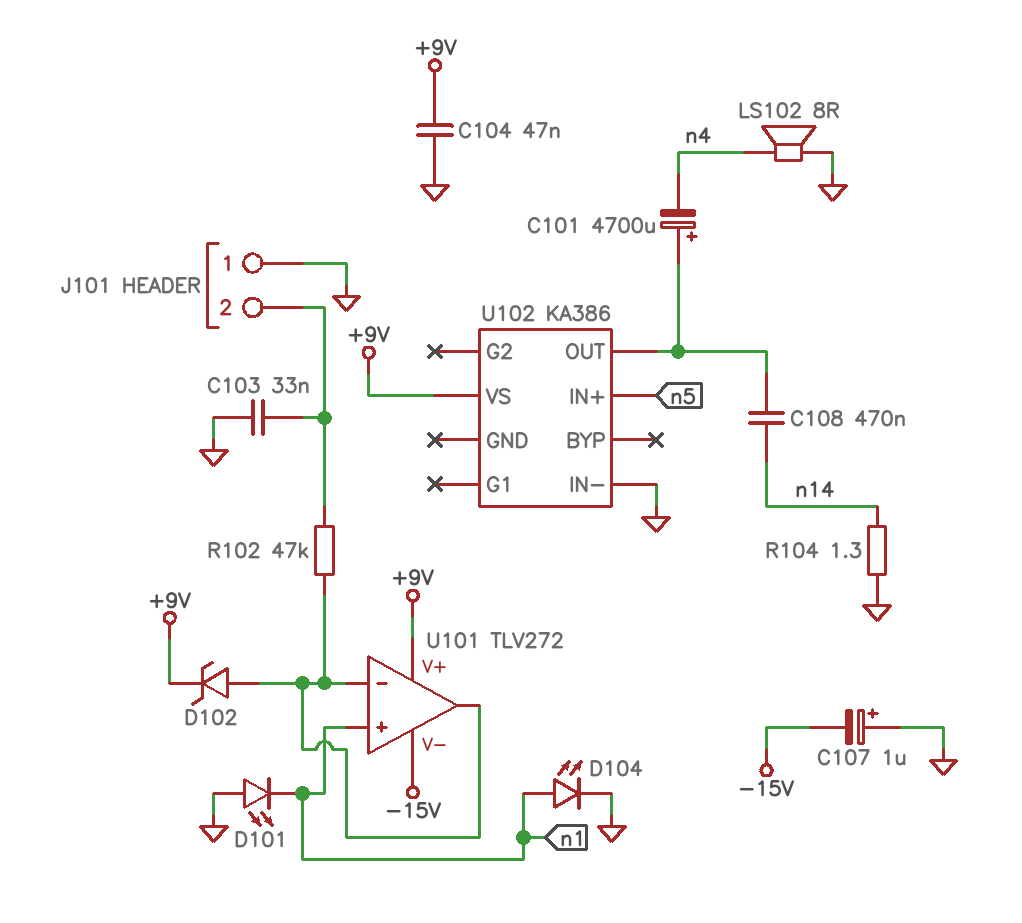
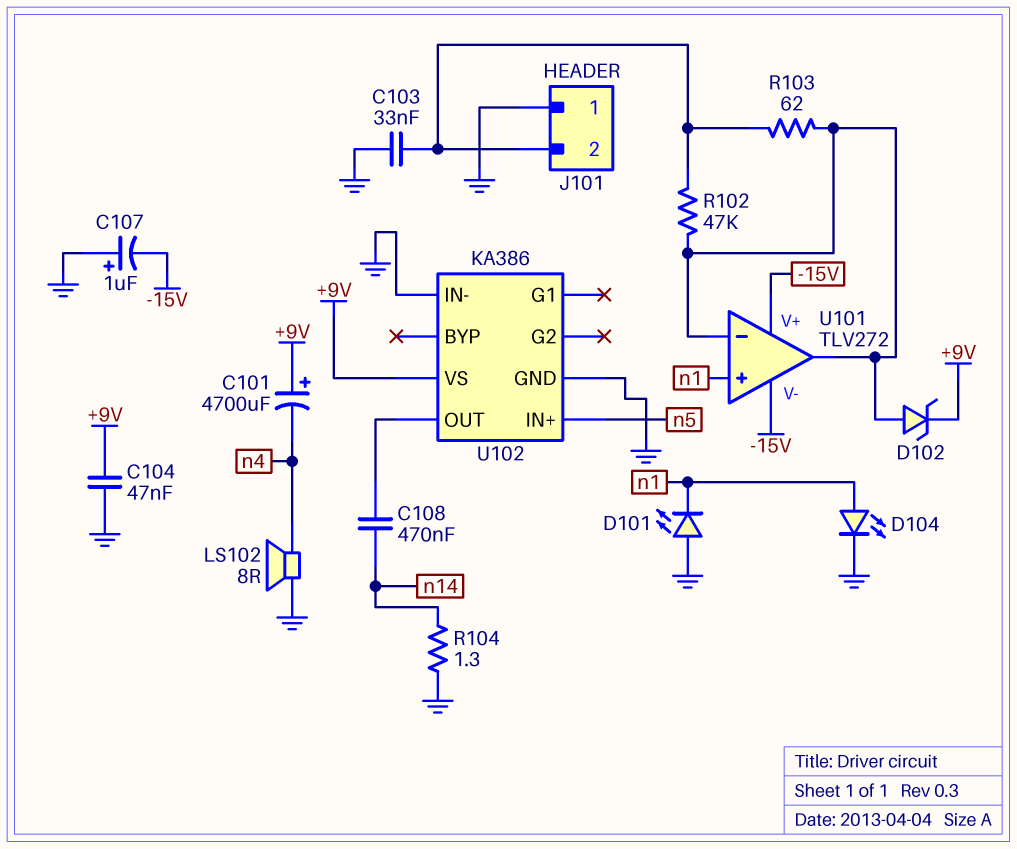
C101: 4700uF (plus U102/OUT, minus n4) -> 4700uF (plus +9V, minus n4)
R103: none -> 62 (J101/2, U101/in-)
U101 pin V+: +9V -> -15V
U102 pin GND: none -> GND

